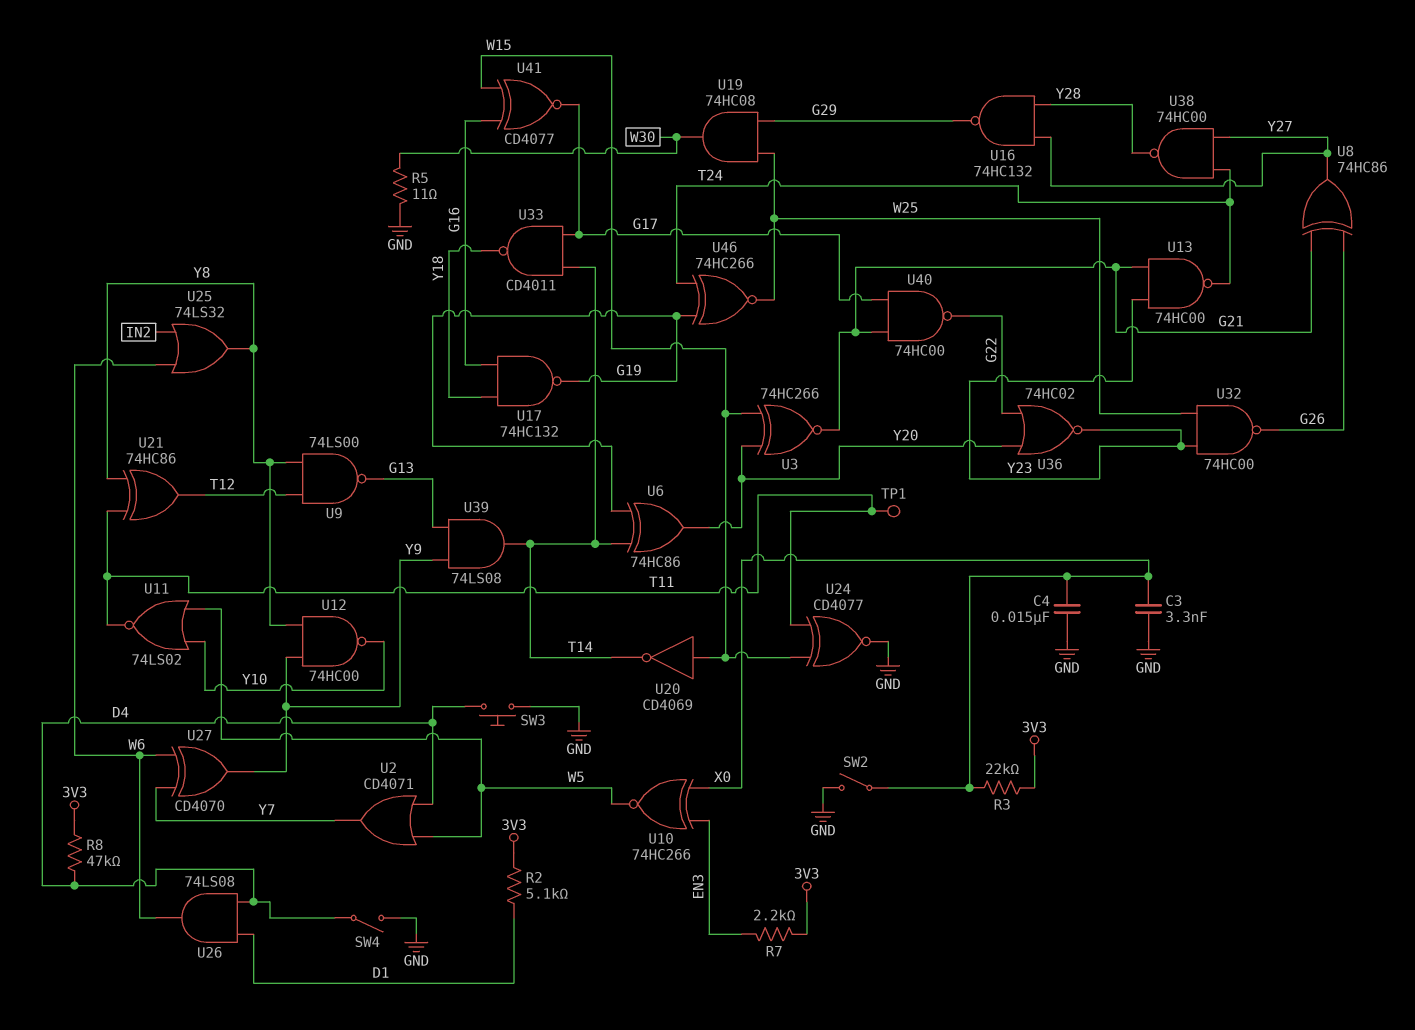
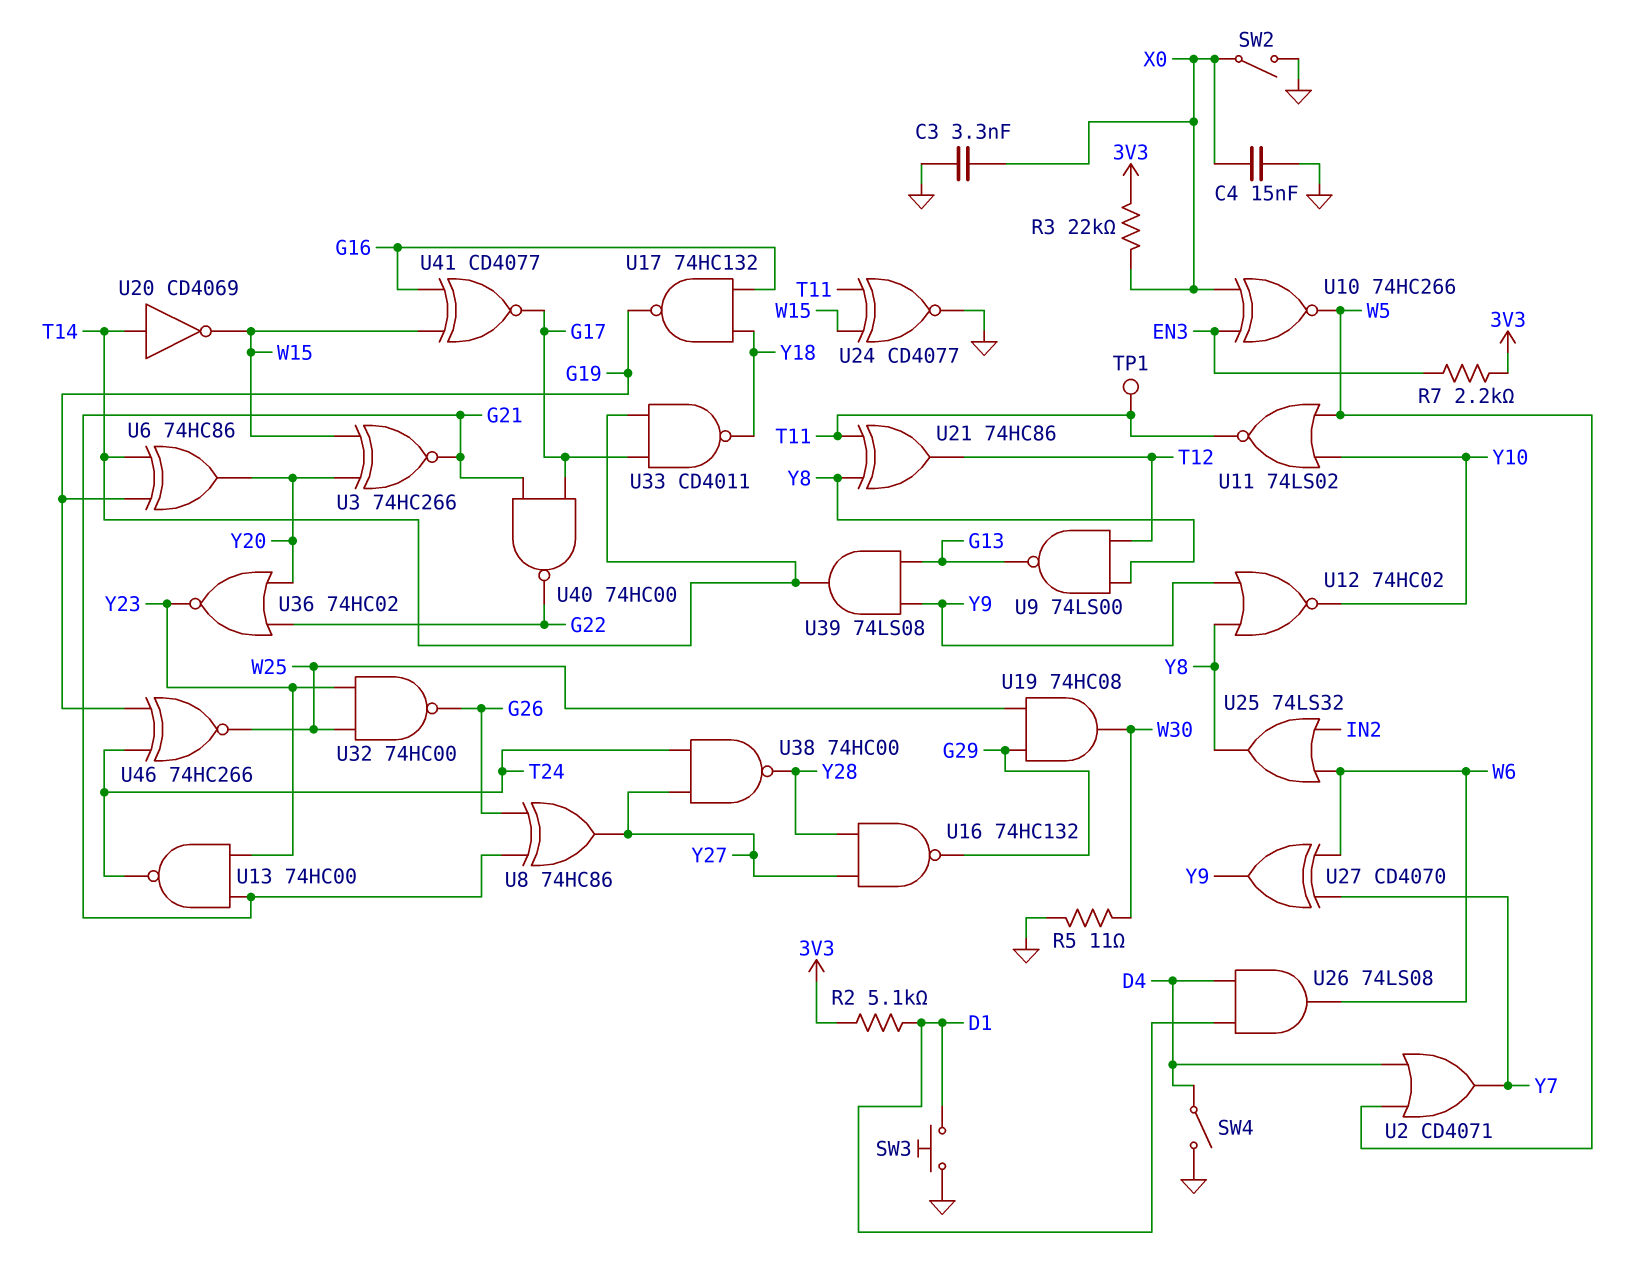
R8: 47k (3V3, D4) -> none
SW3: button (D4, GND) -> button (D1, GND)
U12: NAND 74HC00 (in Y8, in Y9, out Y10) -> NOR 74HC02 (in Y8, in Y9, out Y10)
U20: NOT CD4069 (in W15, out T14) -> NOT CD4069 (in T14, out W15)

